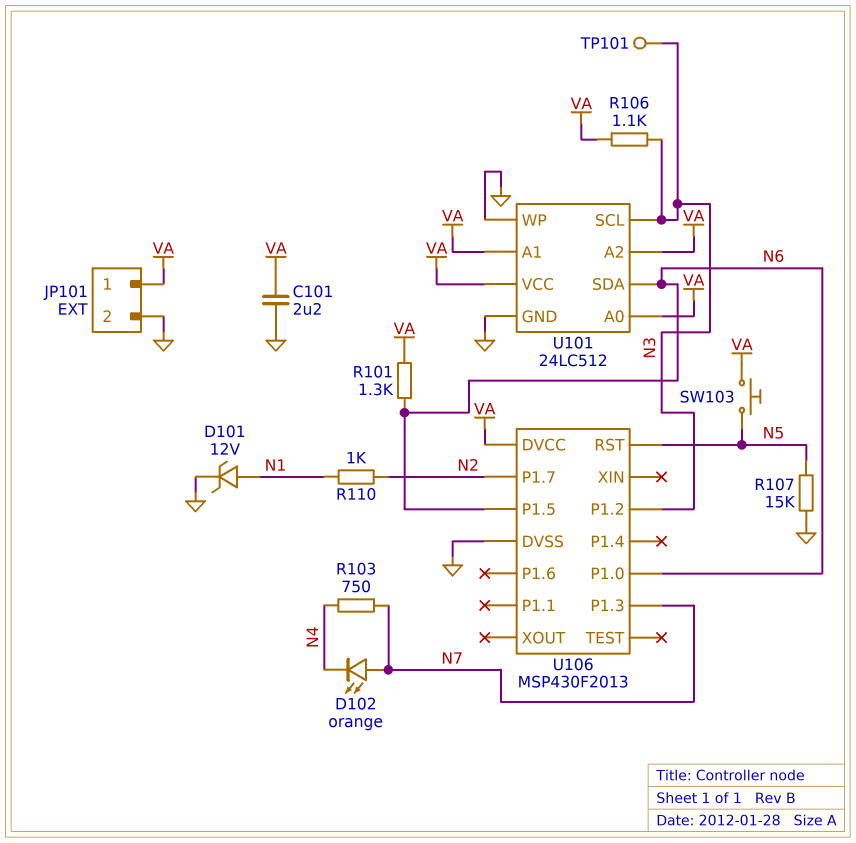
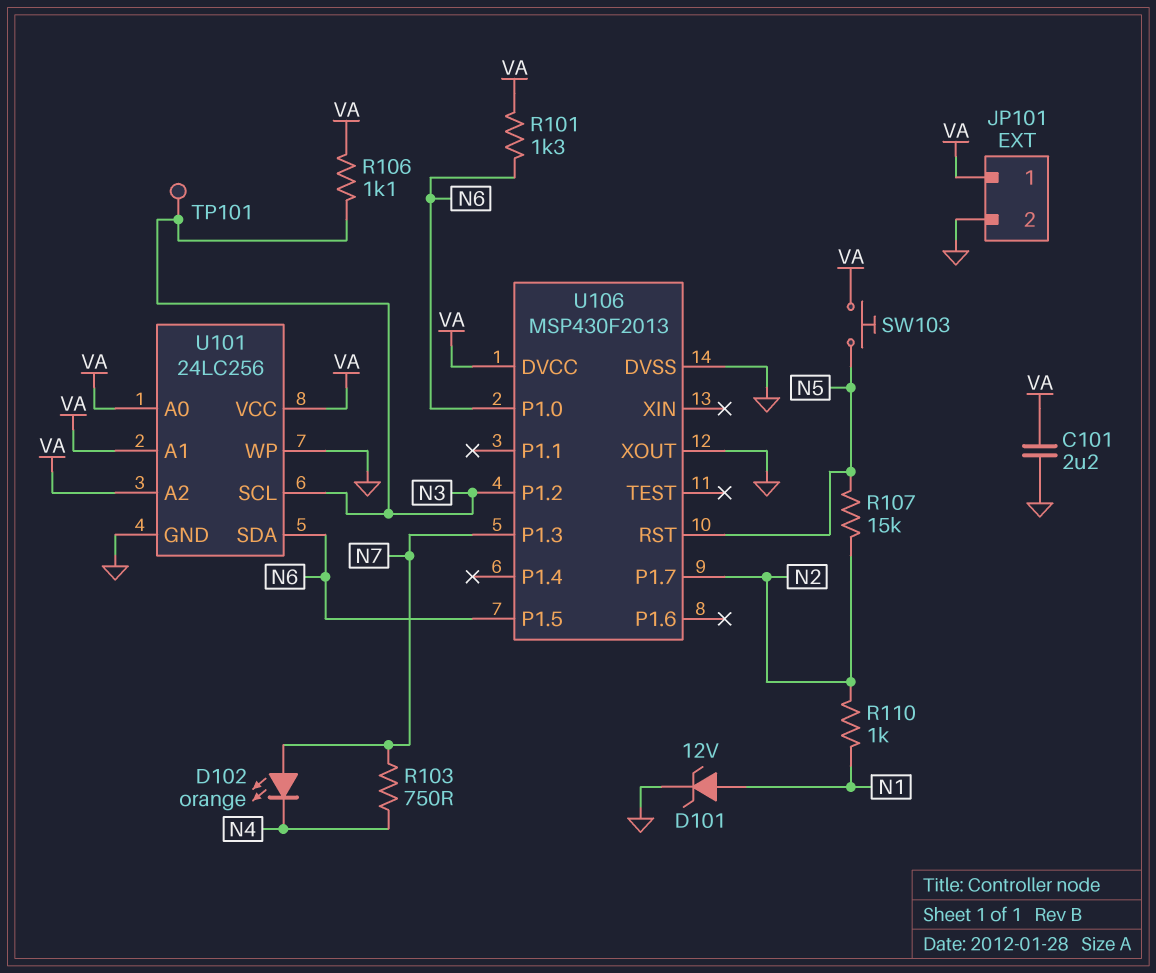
R107: 15k (GND, N5) -> 15k (N2, N5)
U101: 24LC512 -> 24LC256
U106 pin XOUT: none -> GND

